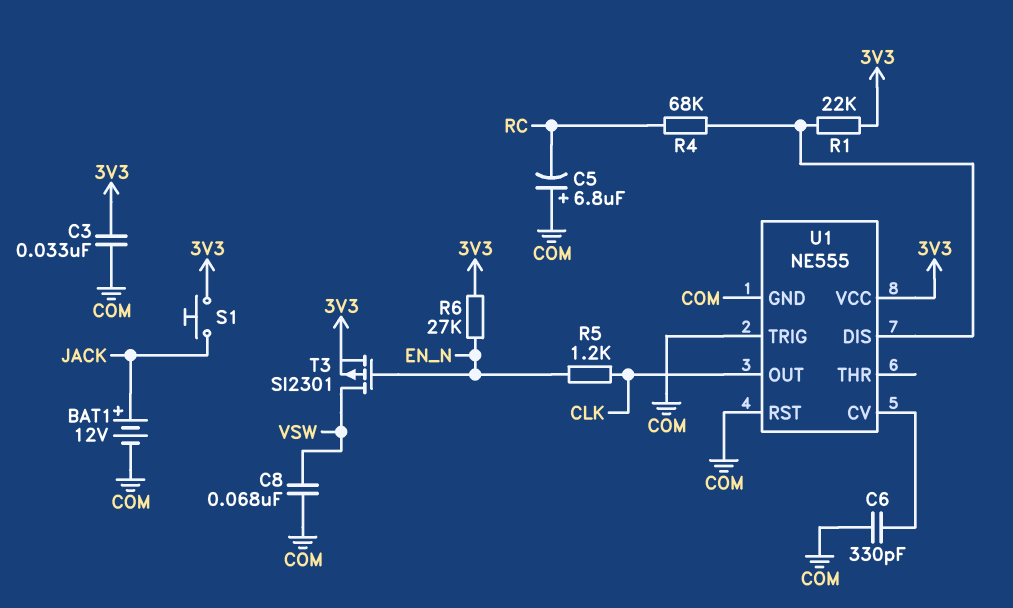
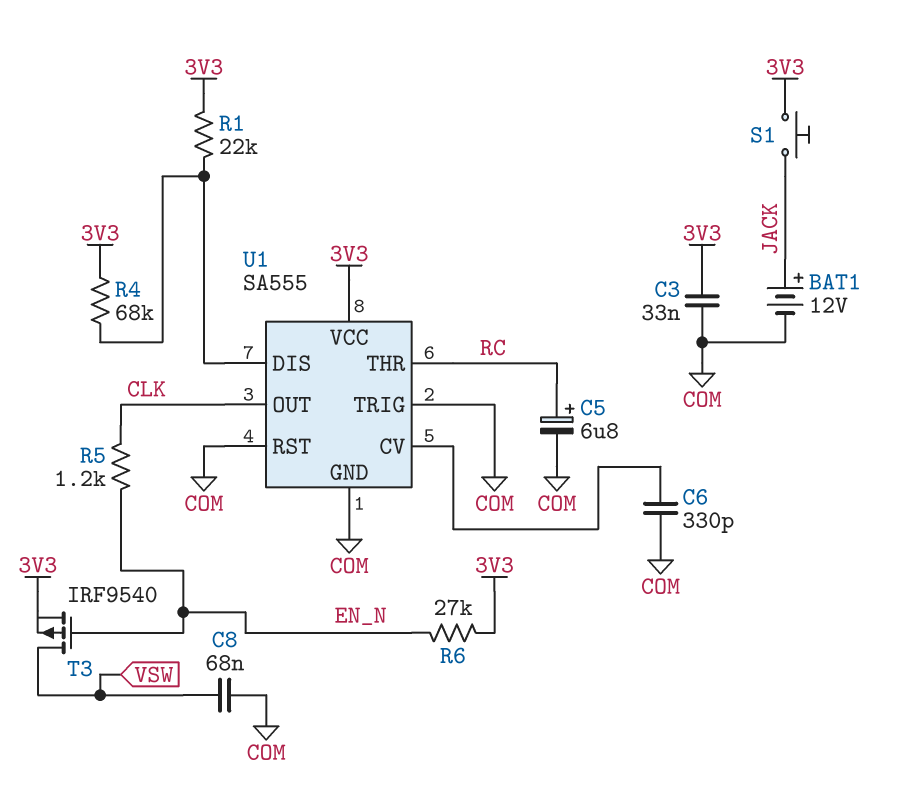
C5: 6.8uF (plus COM, minus RC) -> 6.8uF (plus RC, minus COM)
R4: 68k (RC, U1/DIS) -> 68k (3V3, U1/DIS)
T3: PMOS SI2301 (G EN_N, D VSW, S 3V3) -> PMOS IRF9540 (G EN_N, D VSW, S 3V3)
U1: NE555 -> SA555
U1 pin THR: none -> RC

